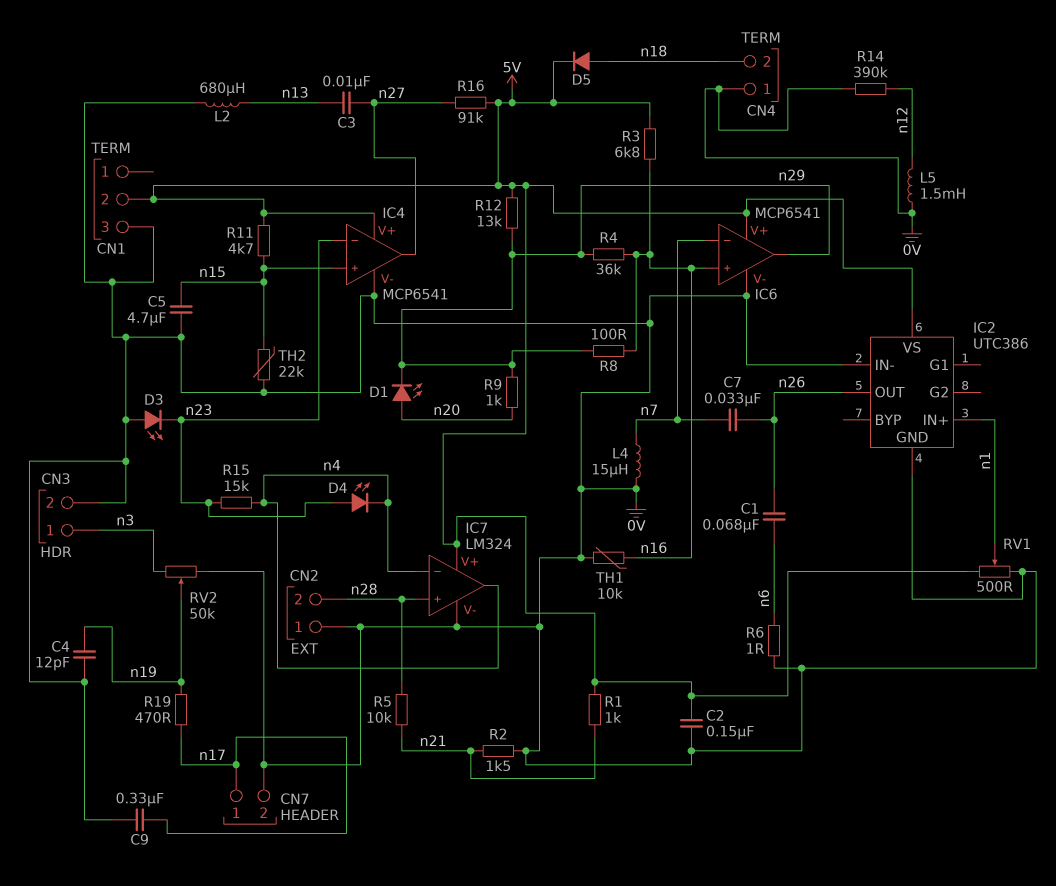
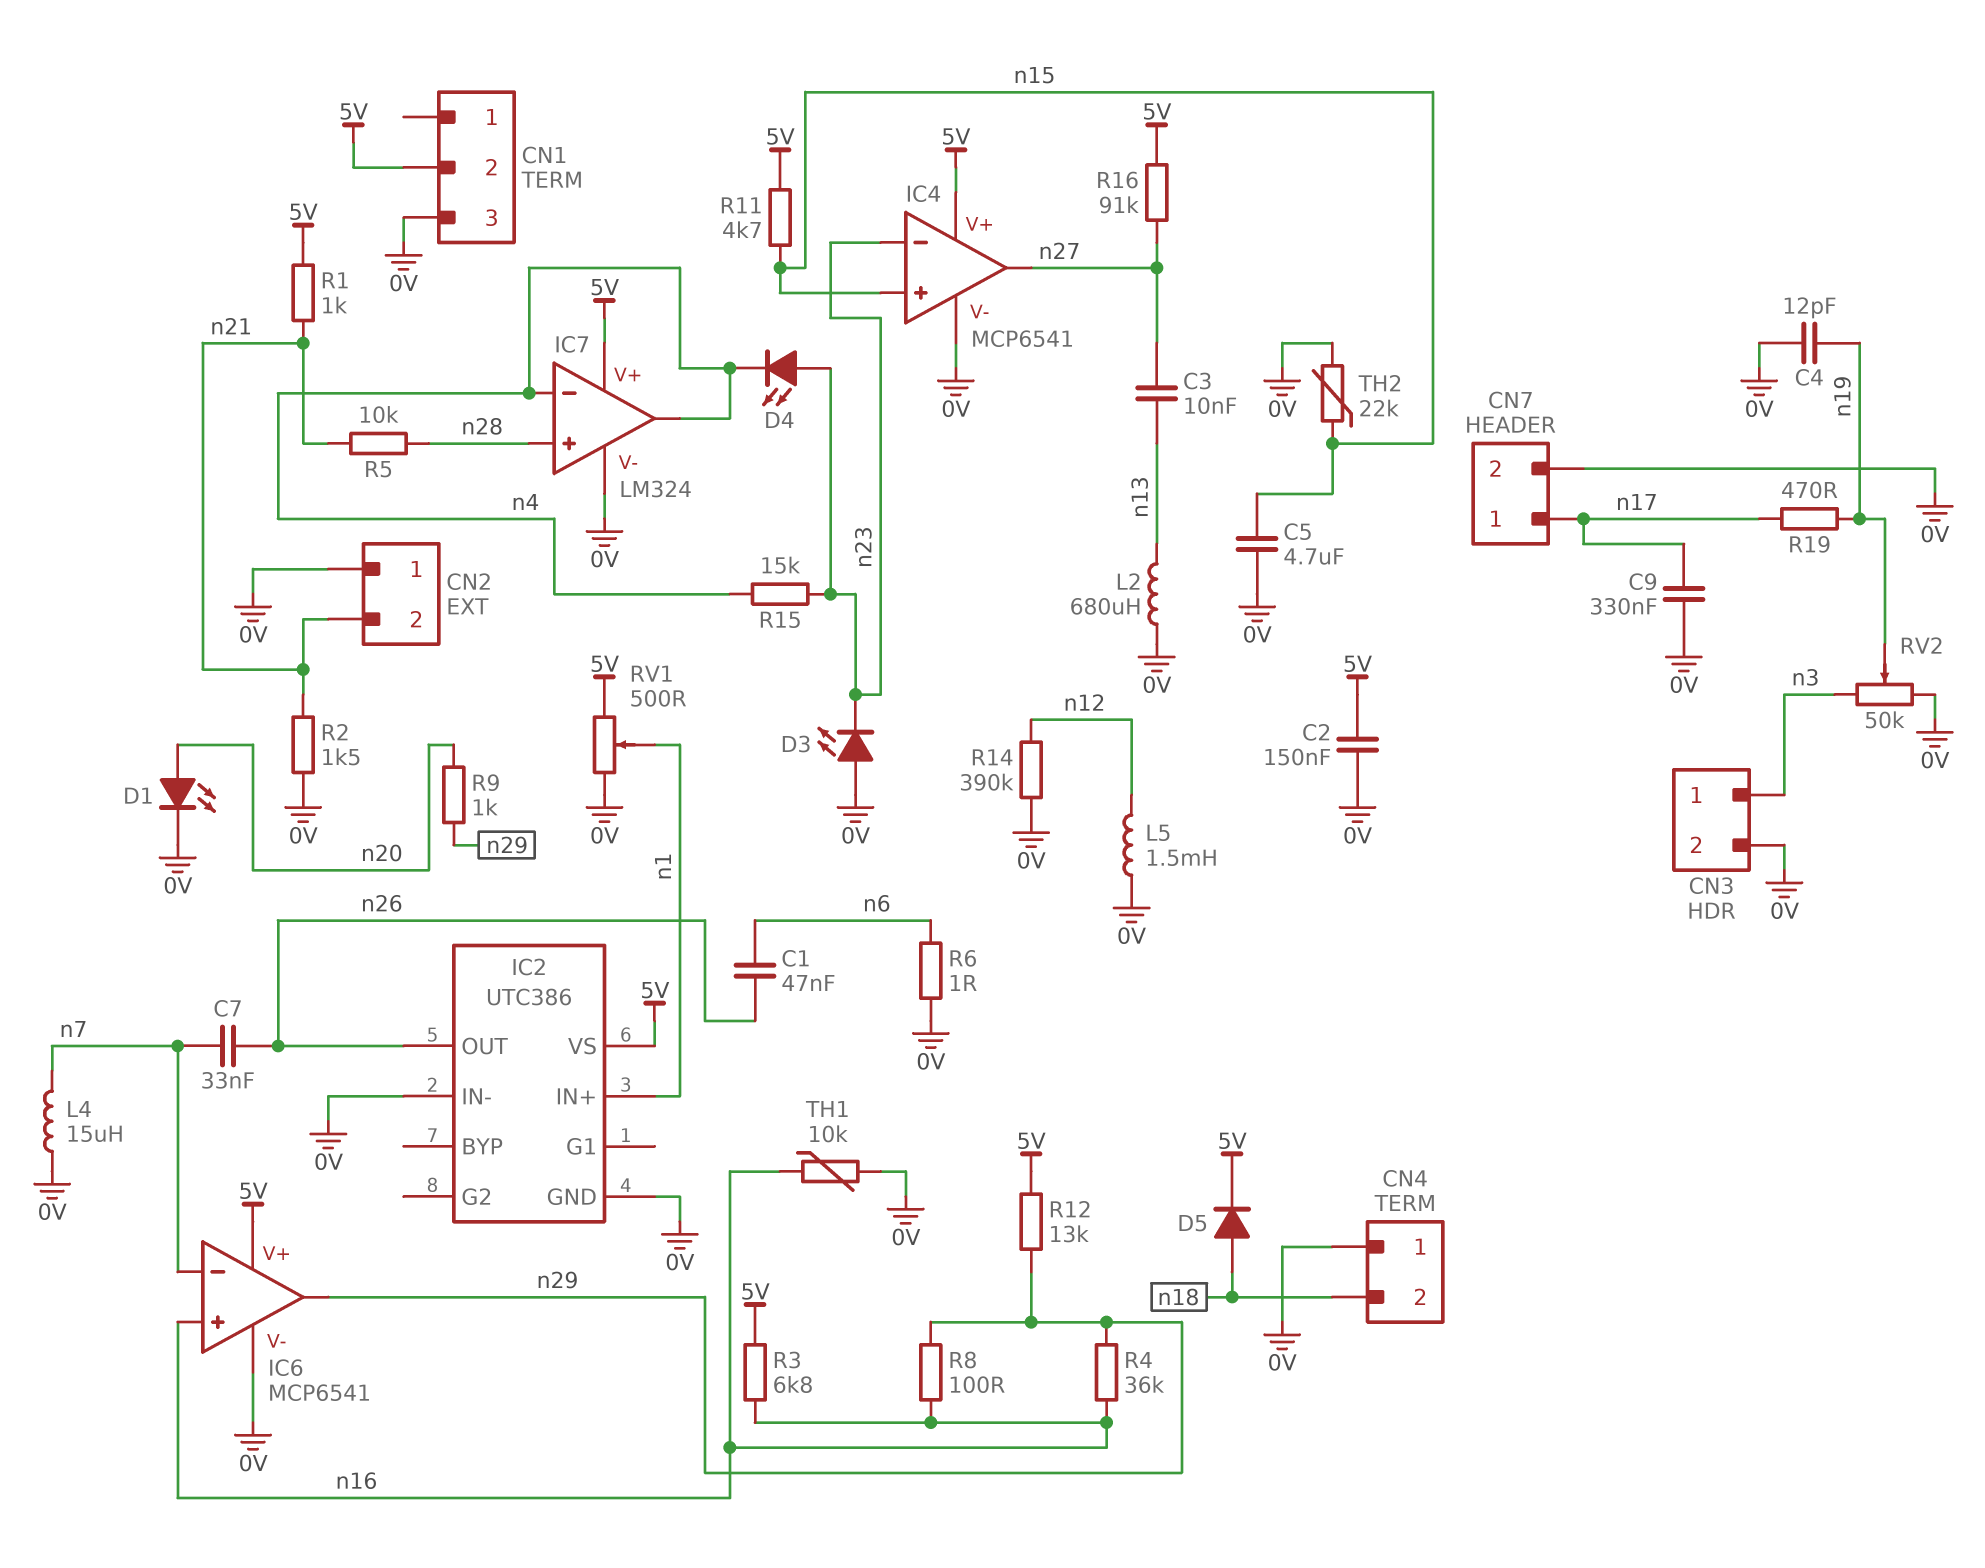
C1: 68nF (n6, n26) -> 47nF (n6, n26)
CN2 pin 2: n28 -> n21
D1: LED (A n20, K n29) -> LED (A n20, K 0V)

